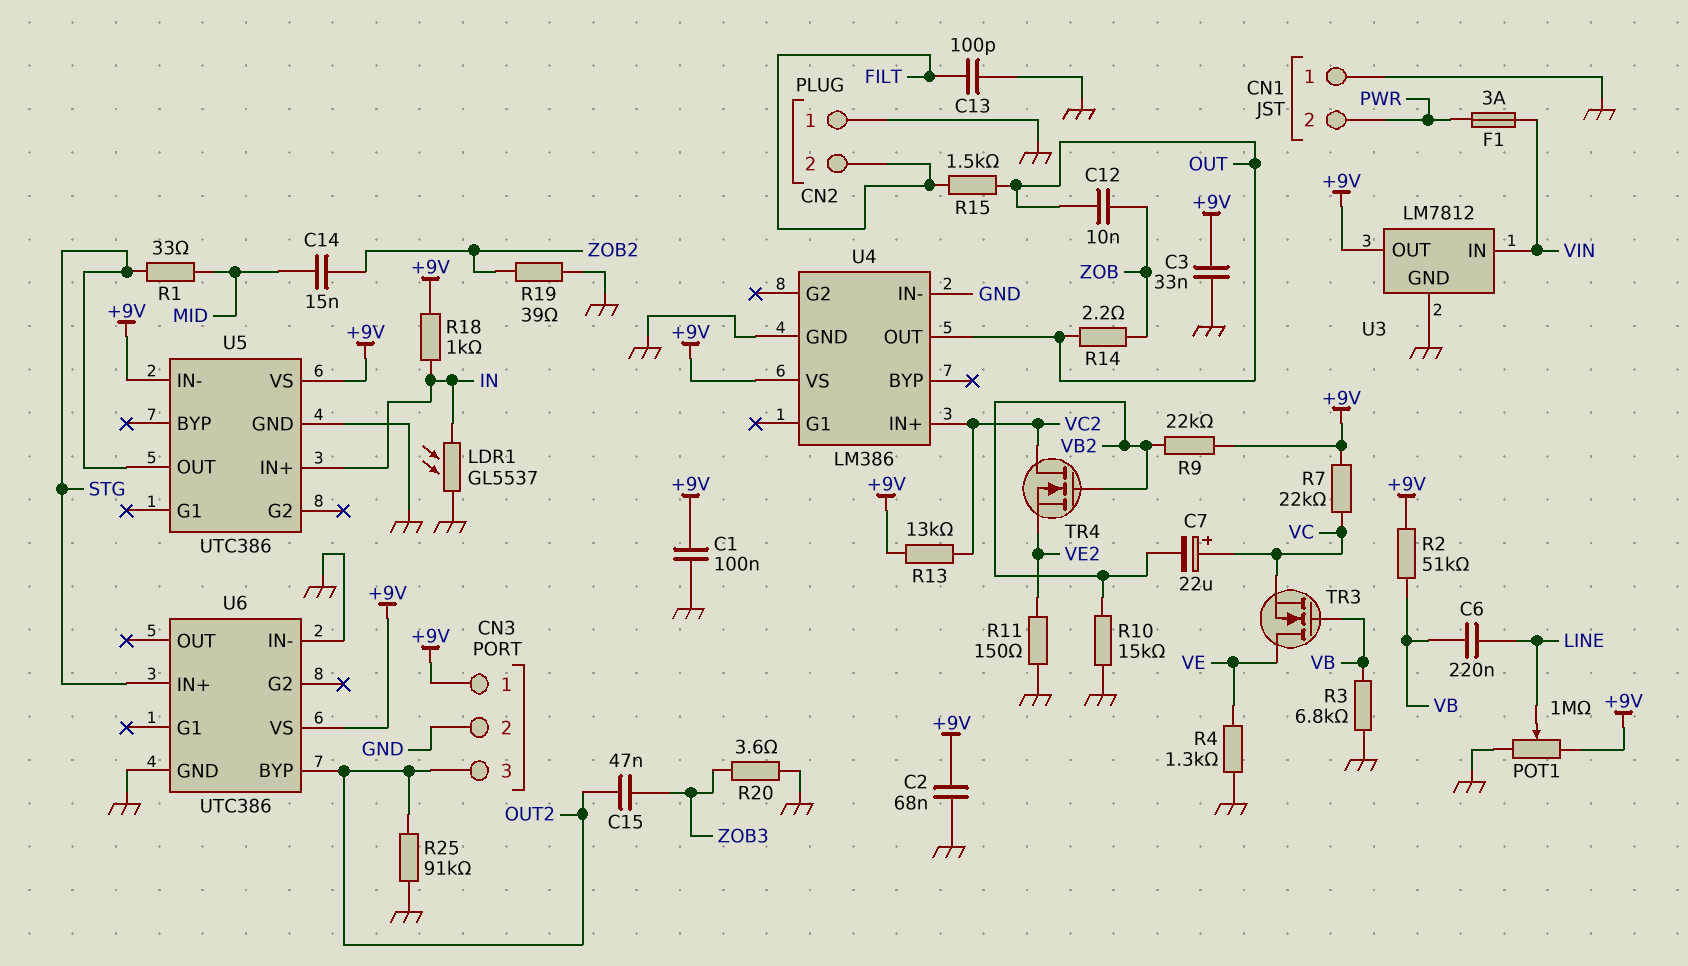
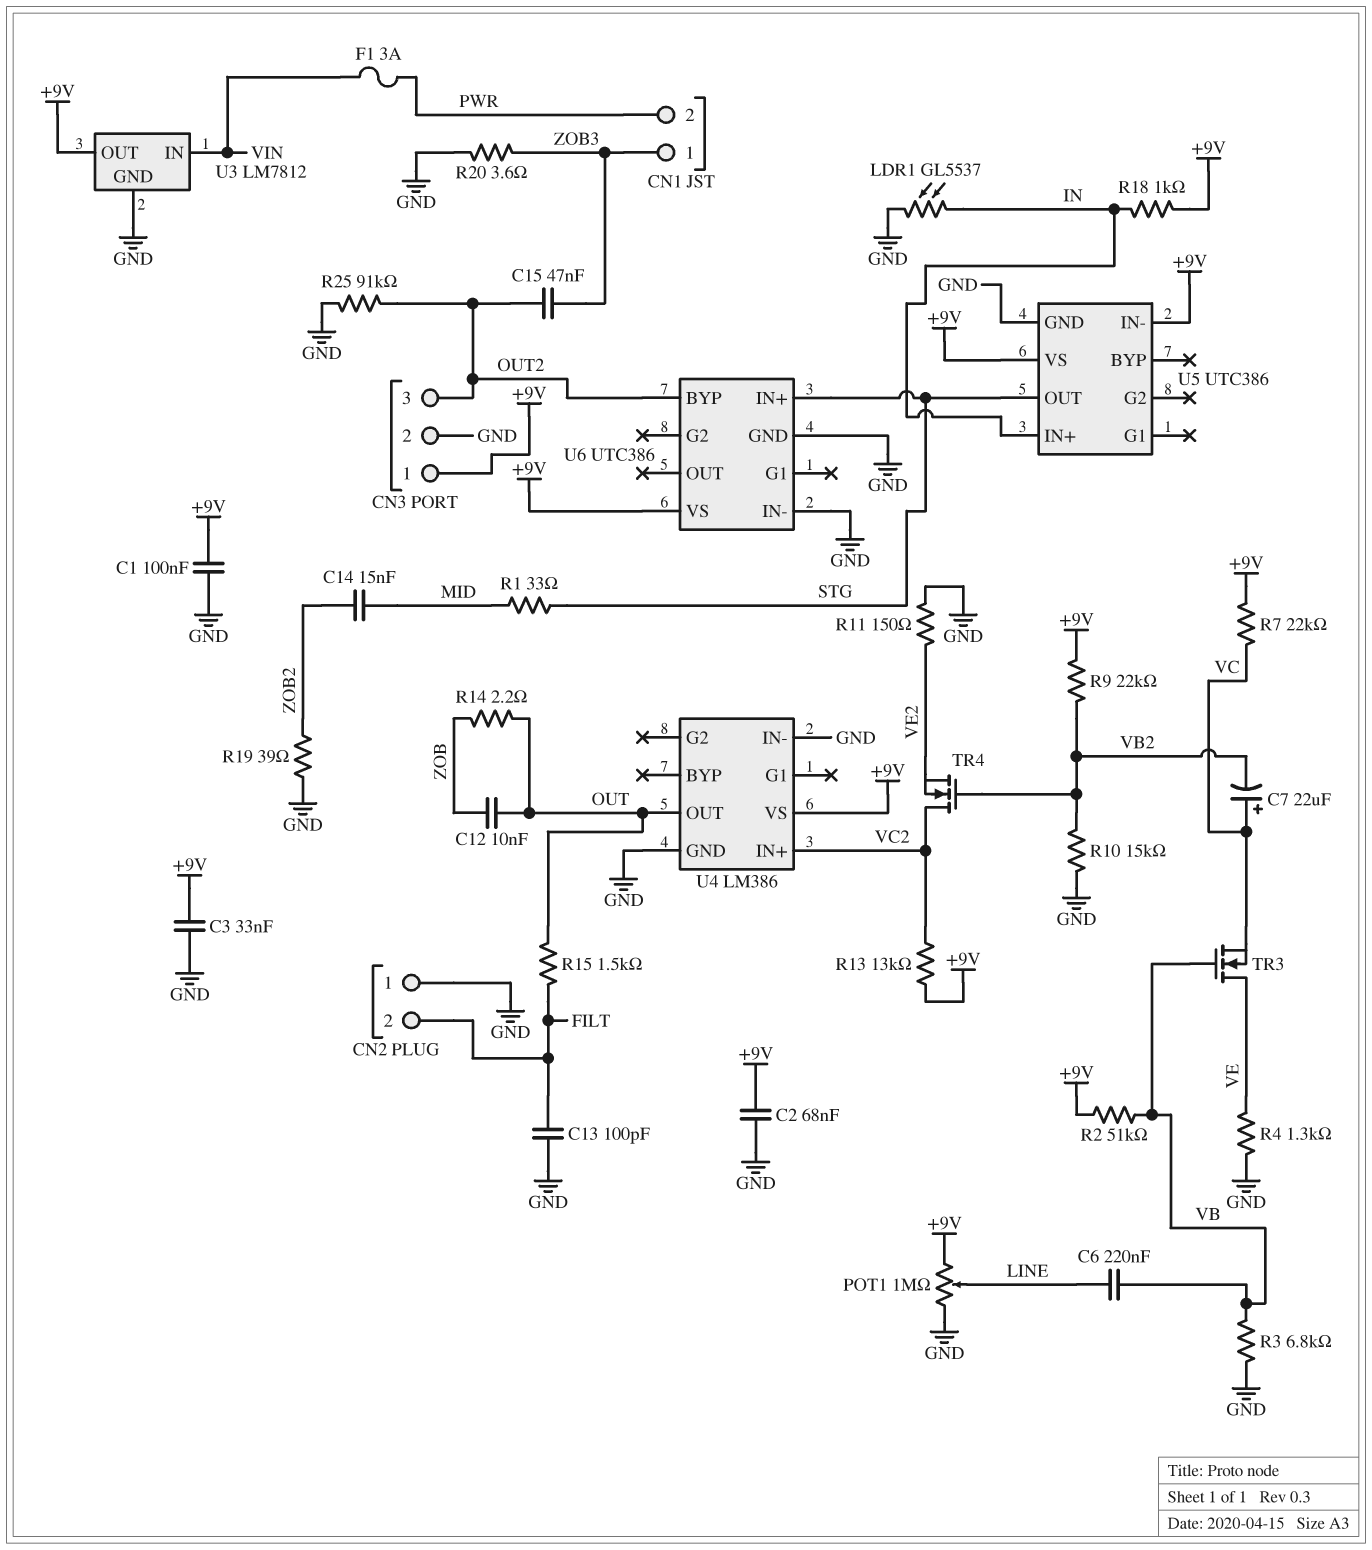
CN1 pin 1: GND -> ZOB3

